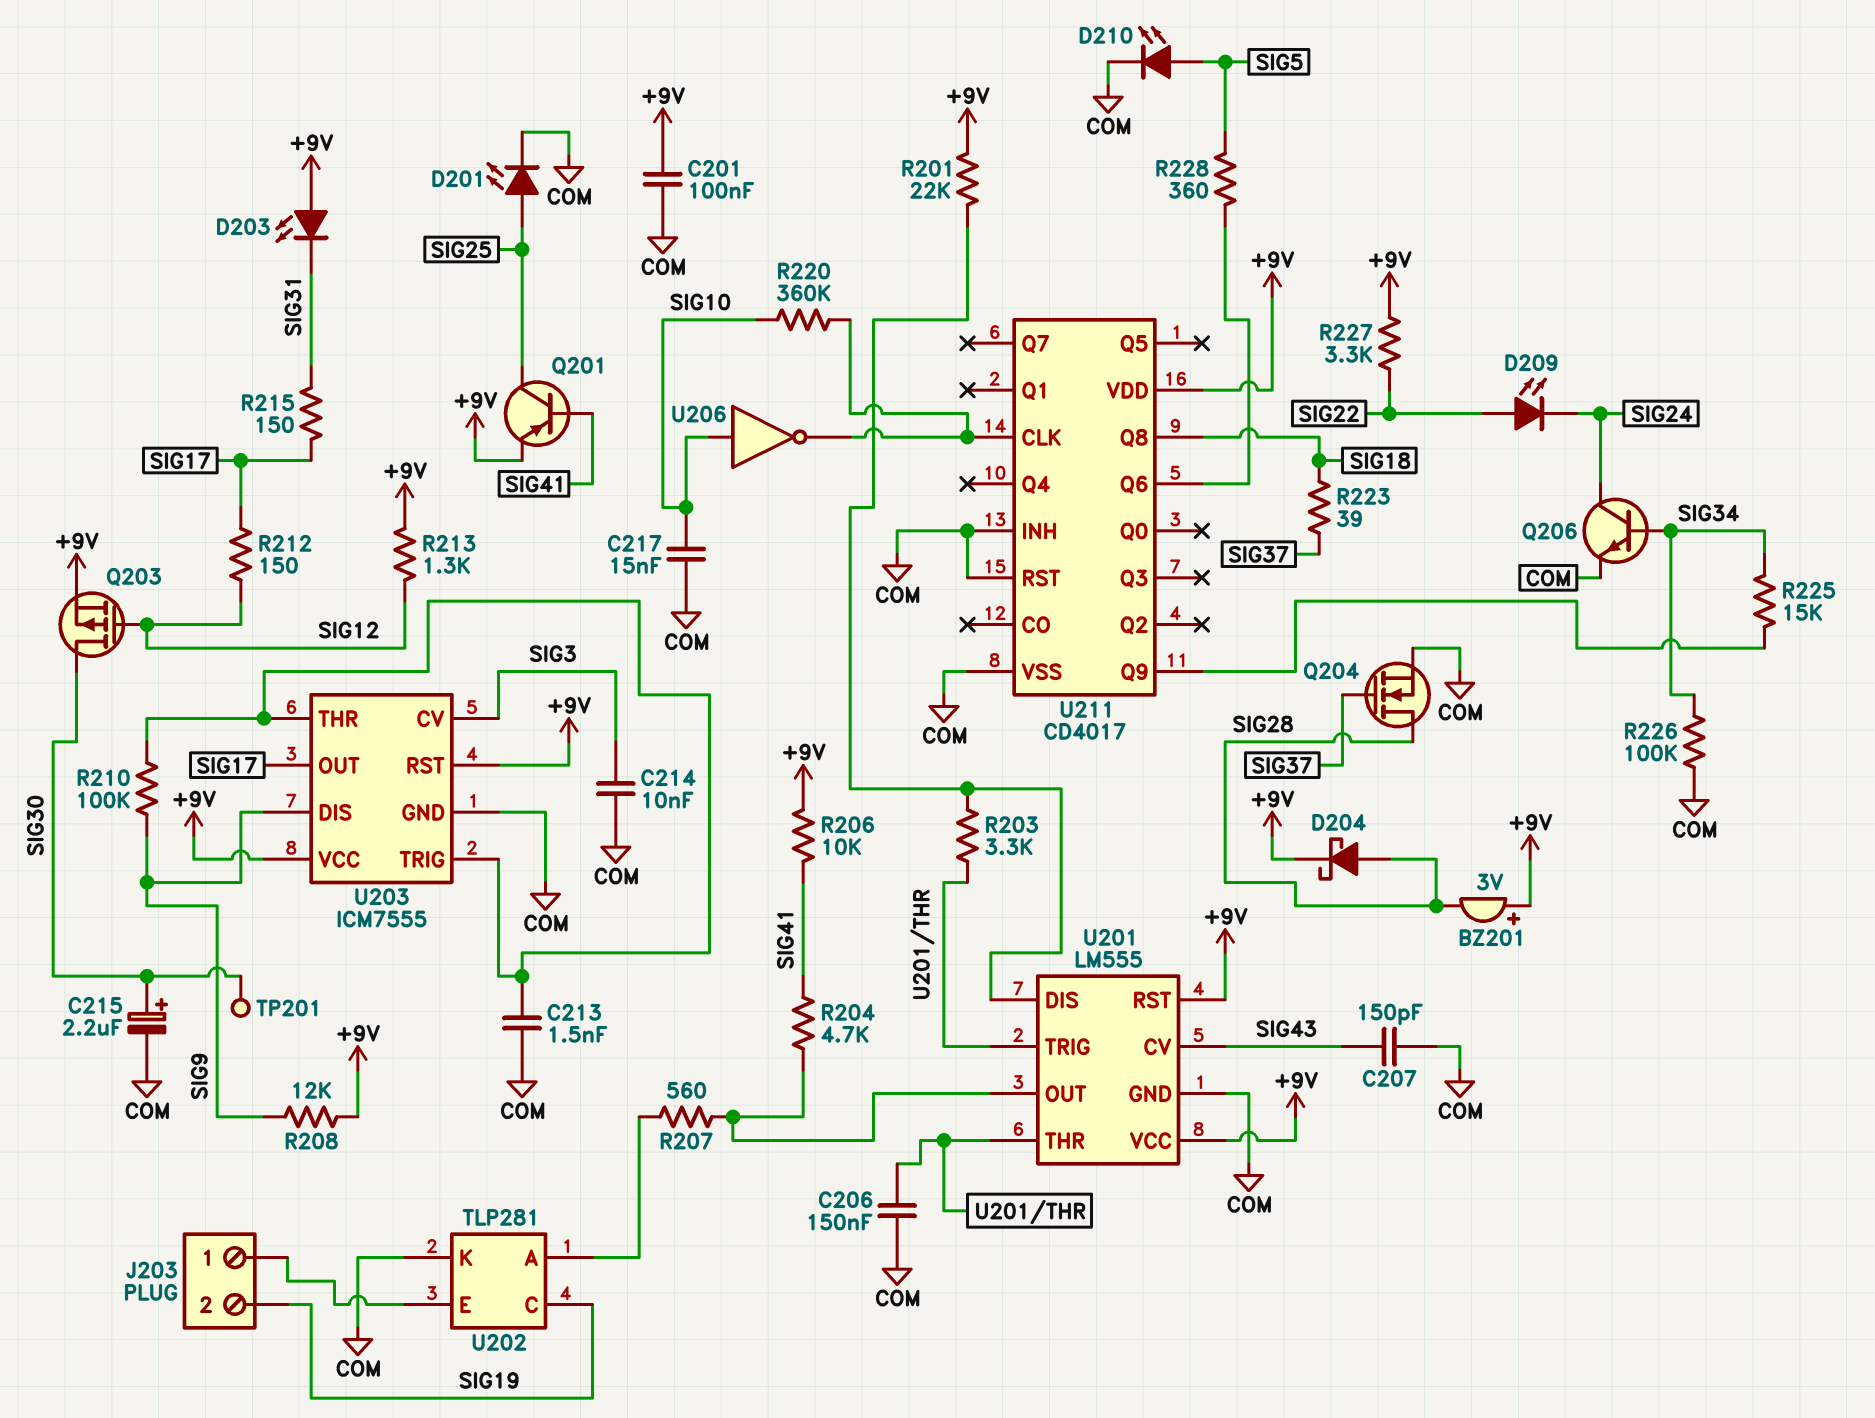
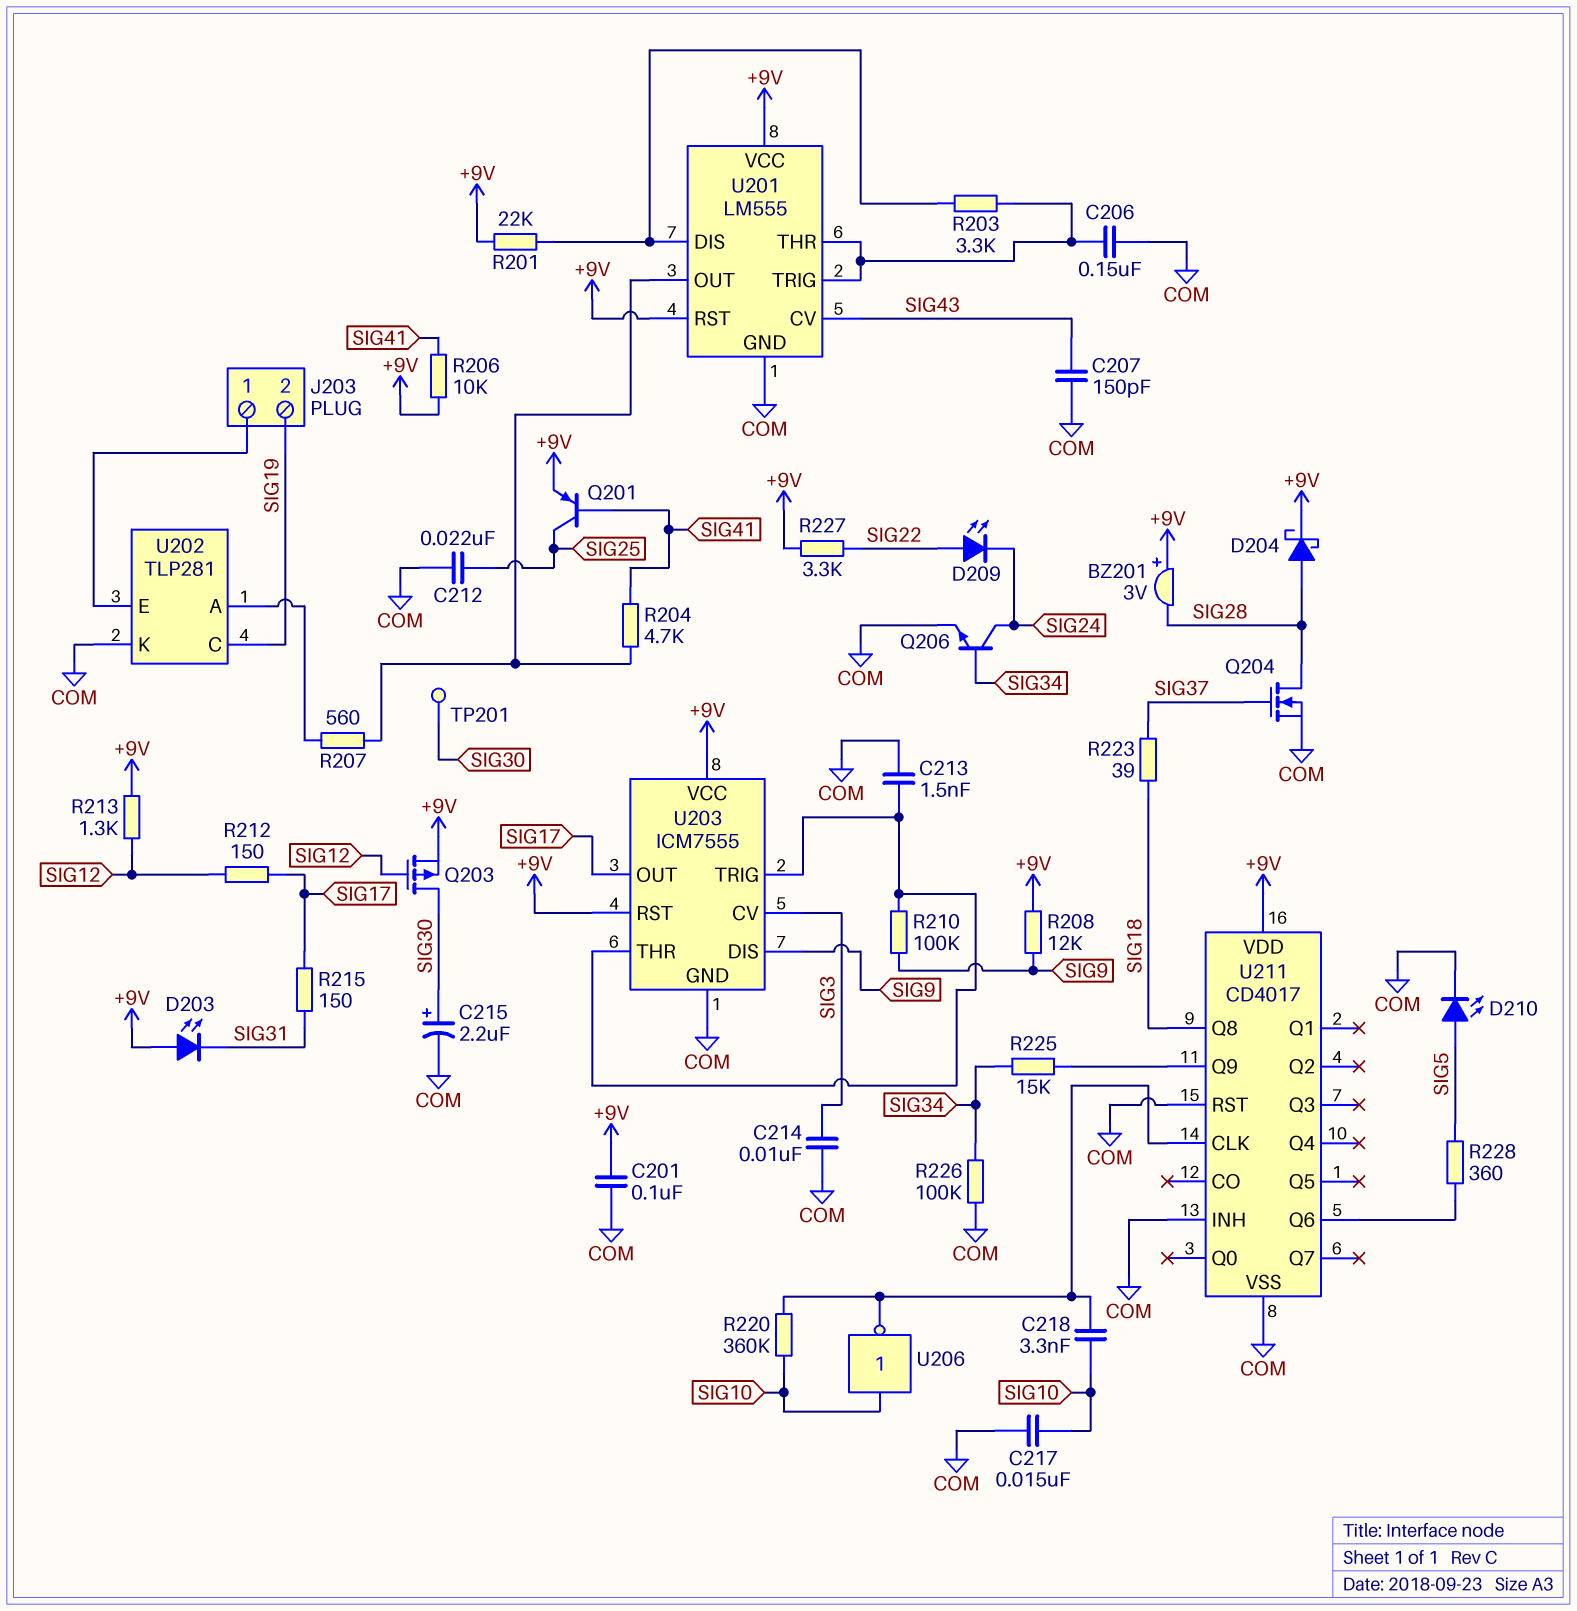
C212: none -> 22nF (COM, SIG25)
C218: none -> 3.3nF (SIG10, U211/CLK)
D201: LED (A SIG25, K COM) -> none

